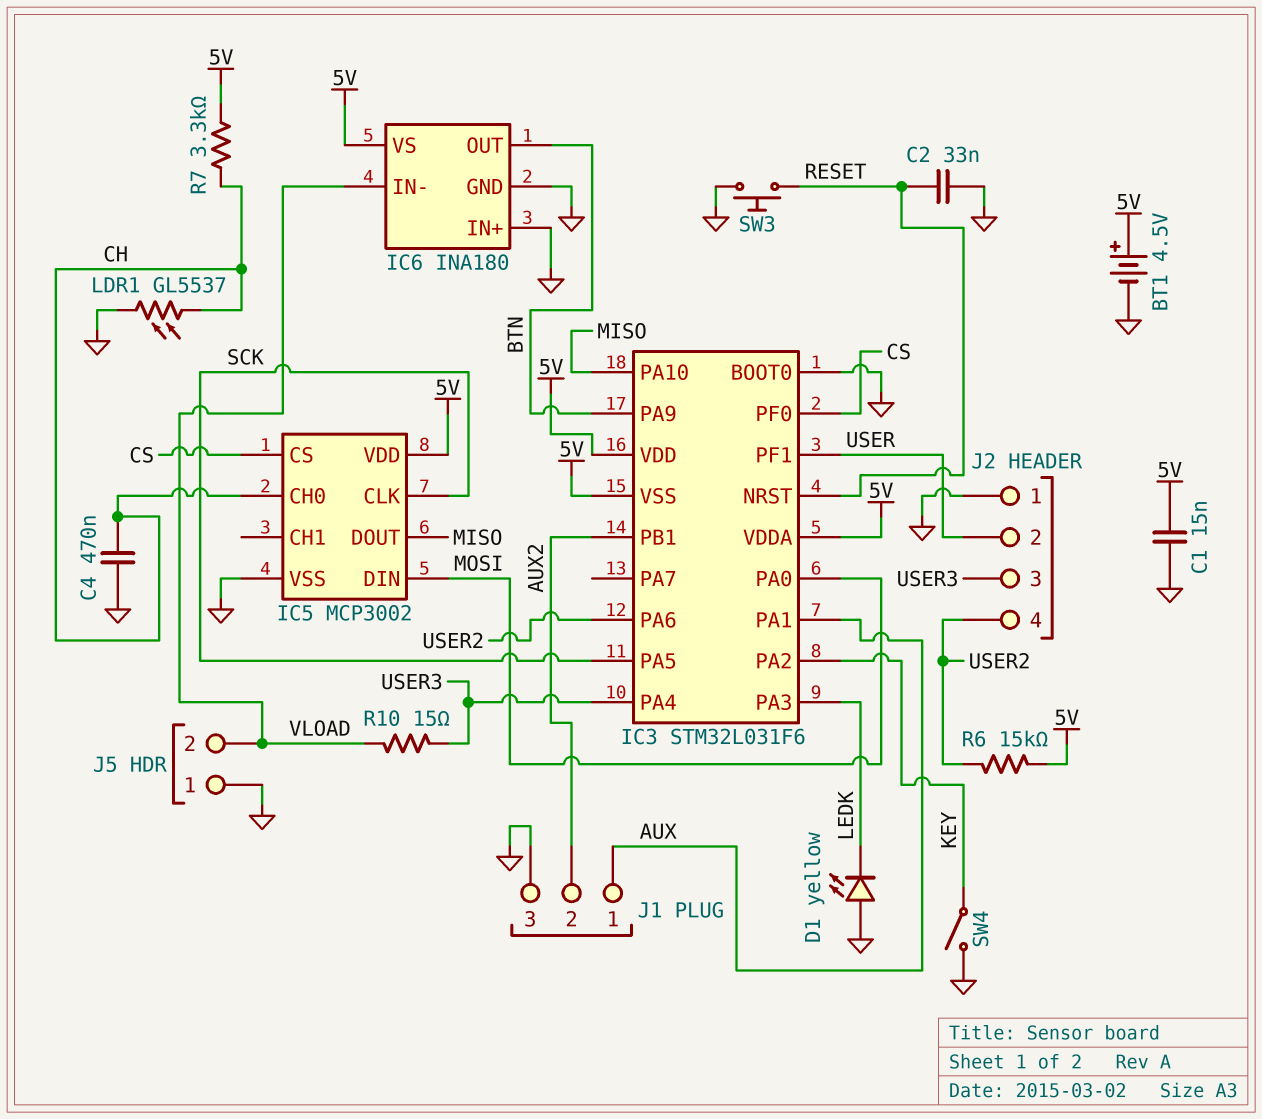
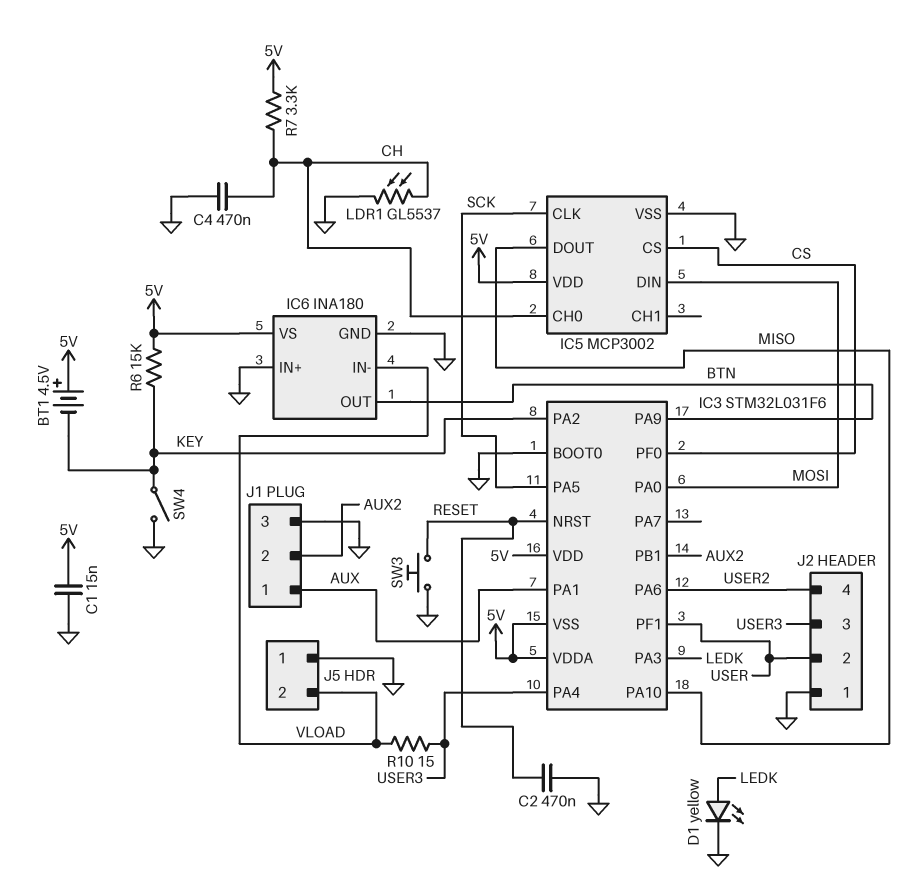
BT1: 4.5V (plus 5V, minus GND) -> 4.5V (plus 5V, minus KEY)
C2: 33nF (GND, RESET) -> 470nF (GND, RESET)
D1: LED yellow (A GND, K LEDK) -> LED yellow (A LEDK, K GND)
R6: 15k (5V, USER2) -> 15k (5V, KEY)

